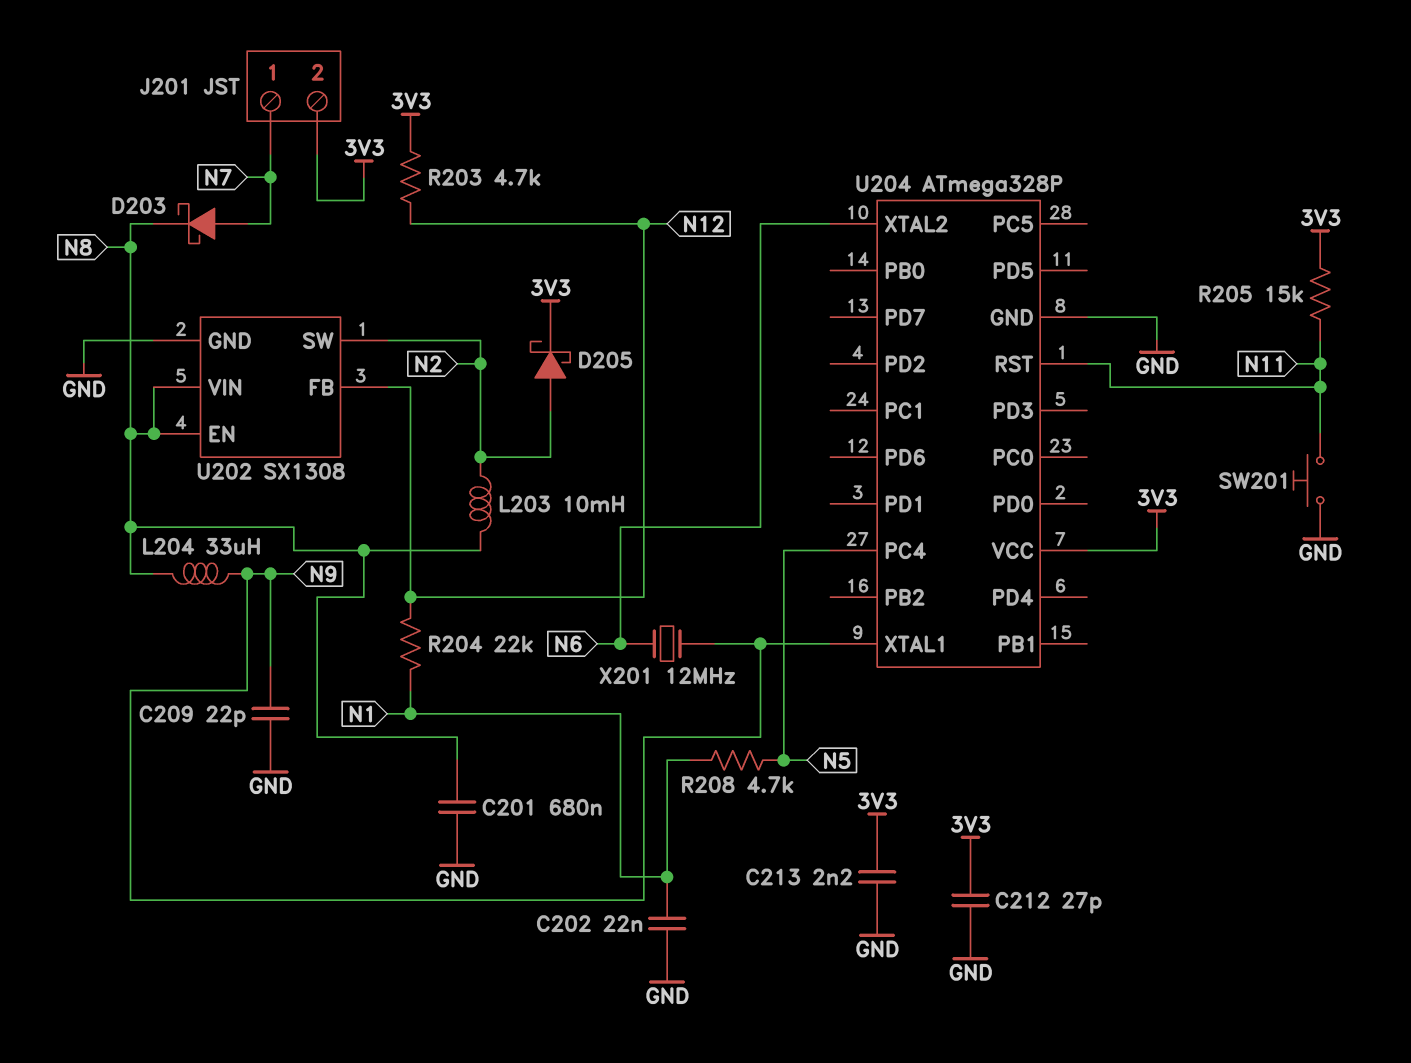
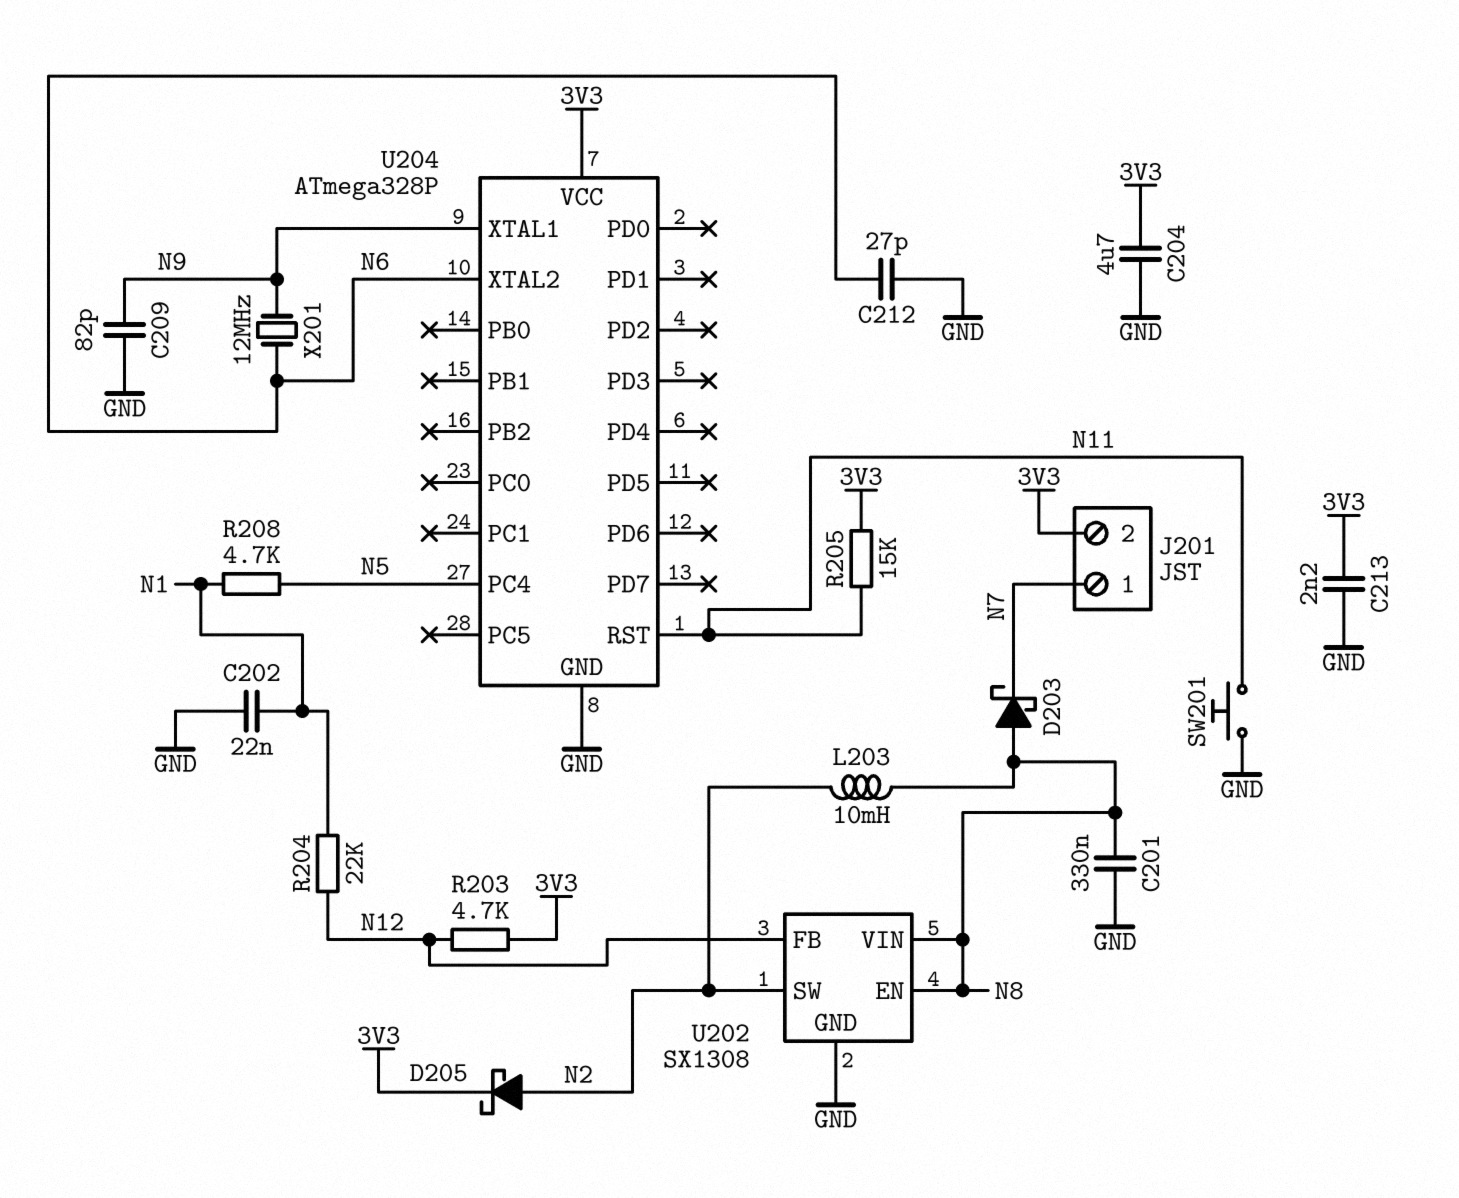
C201: 680nF (GND, N8) -> 330nF (GND, N8)
C204: none -> 4.7uF (3V3, GND)
C209: 22pF (GND, N9) -> 82pF (GND, N9)
C212: 27pF (3V3, GND) -> 27pF (GND, N6)
D203: schottky (A N7, K N8) -> schottky (A N8, K N7)
L204: 33uH (N8, N9) -> none

